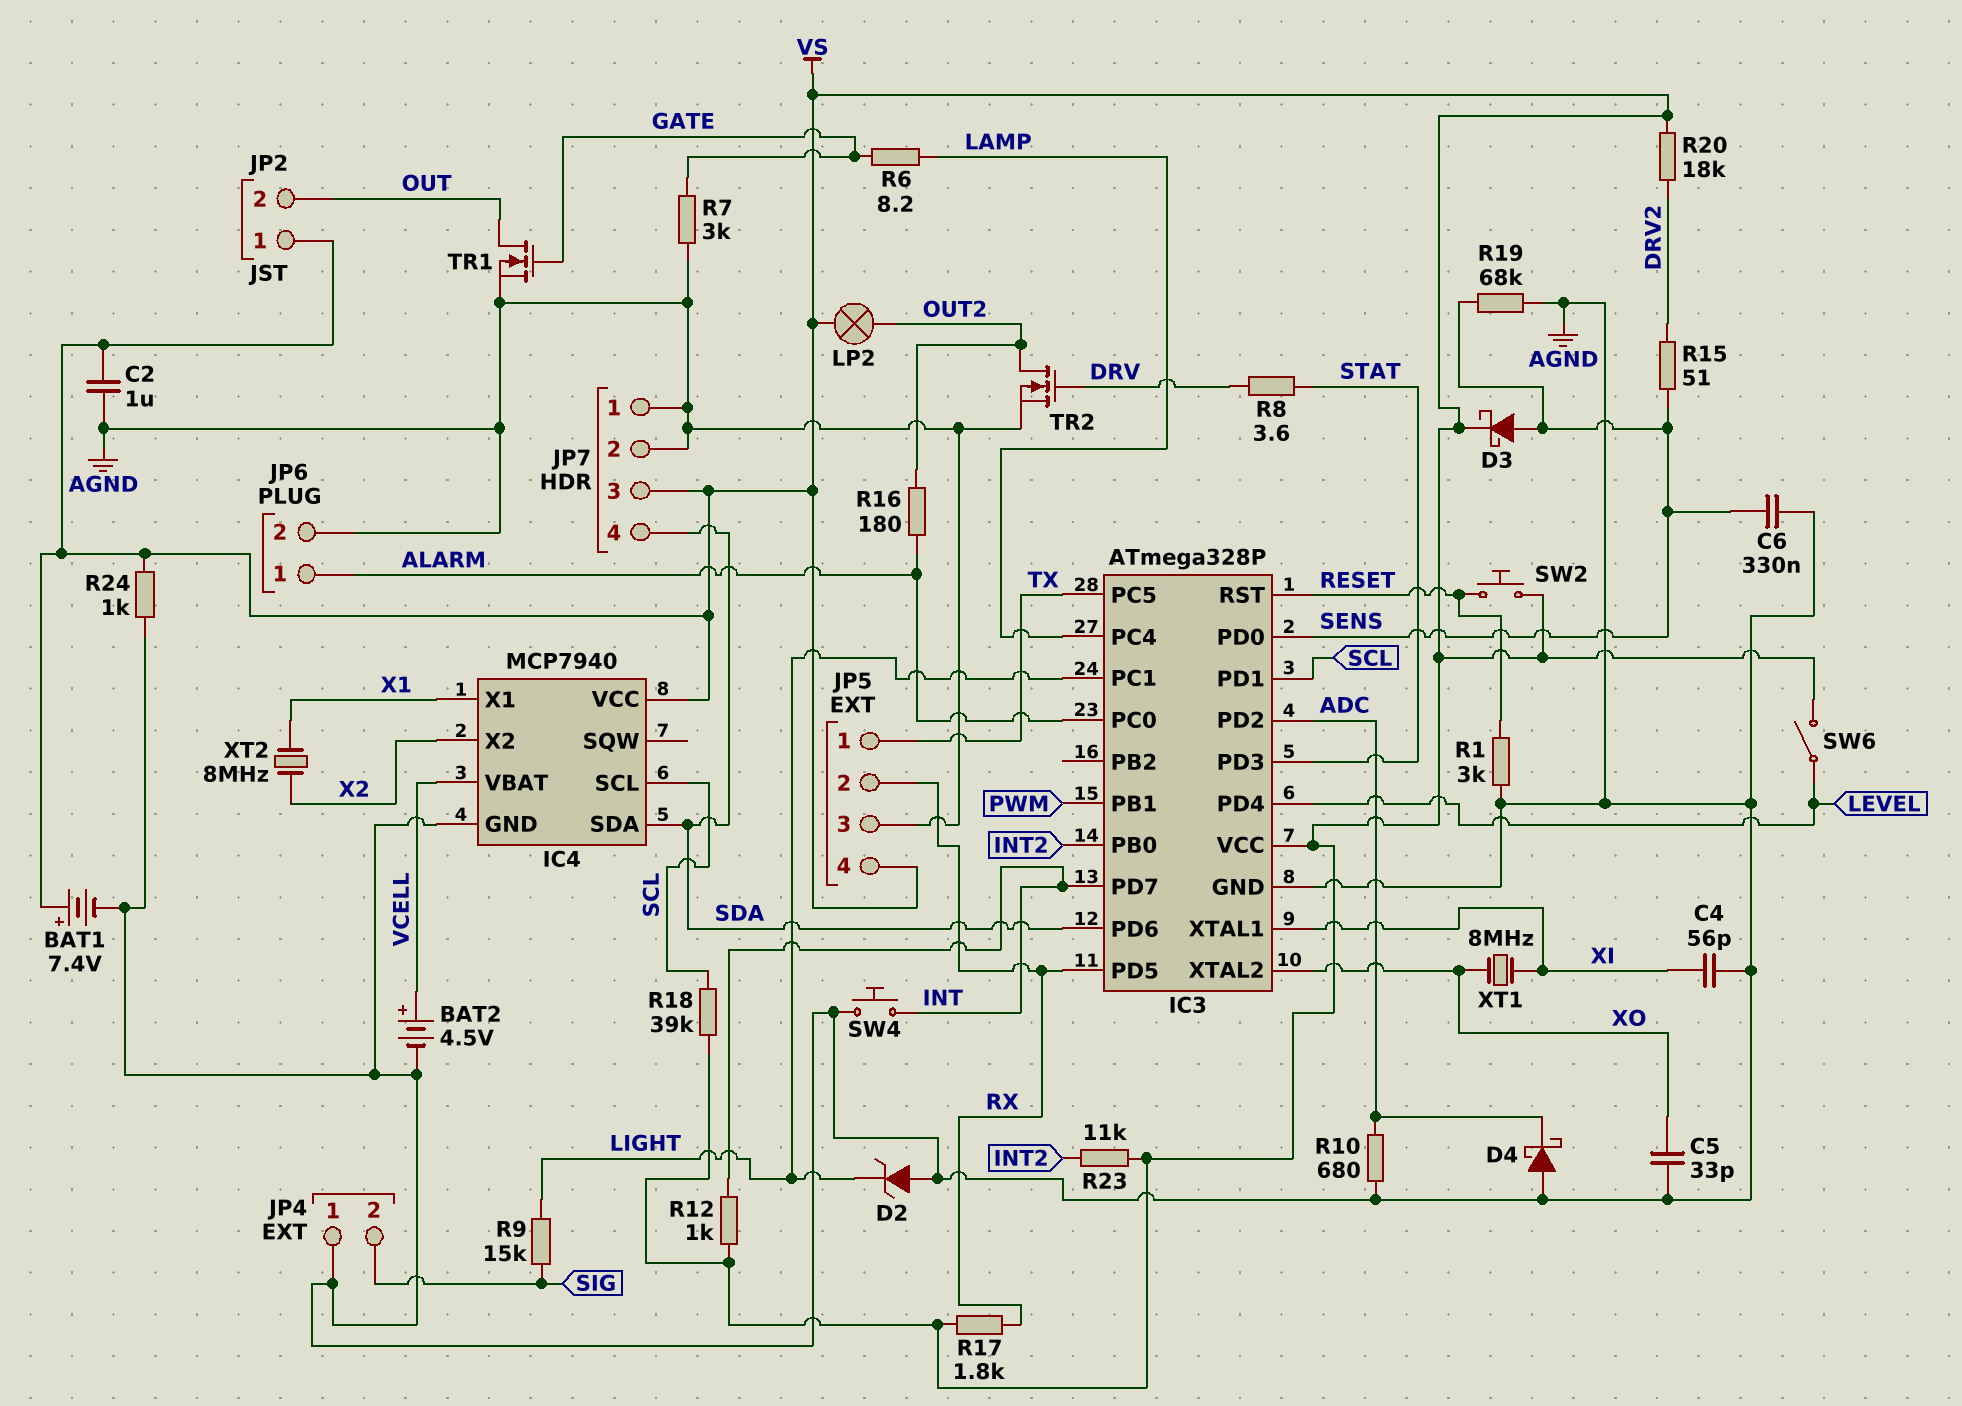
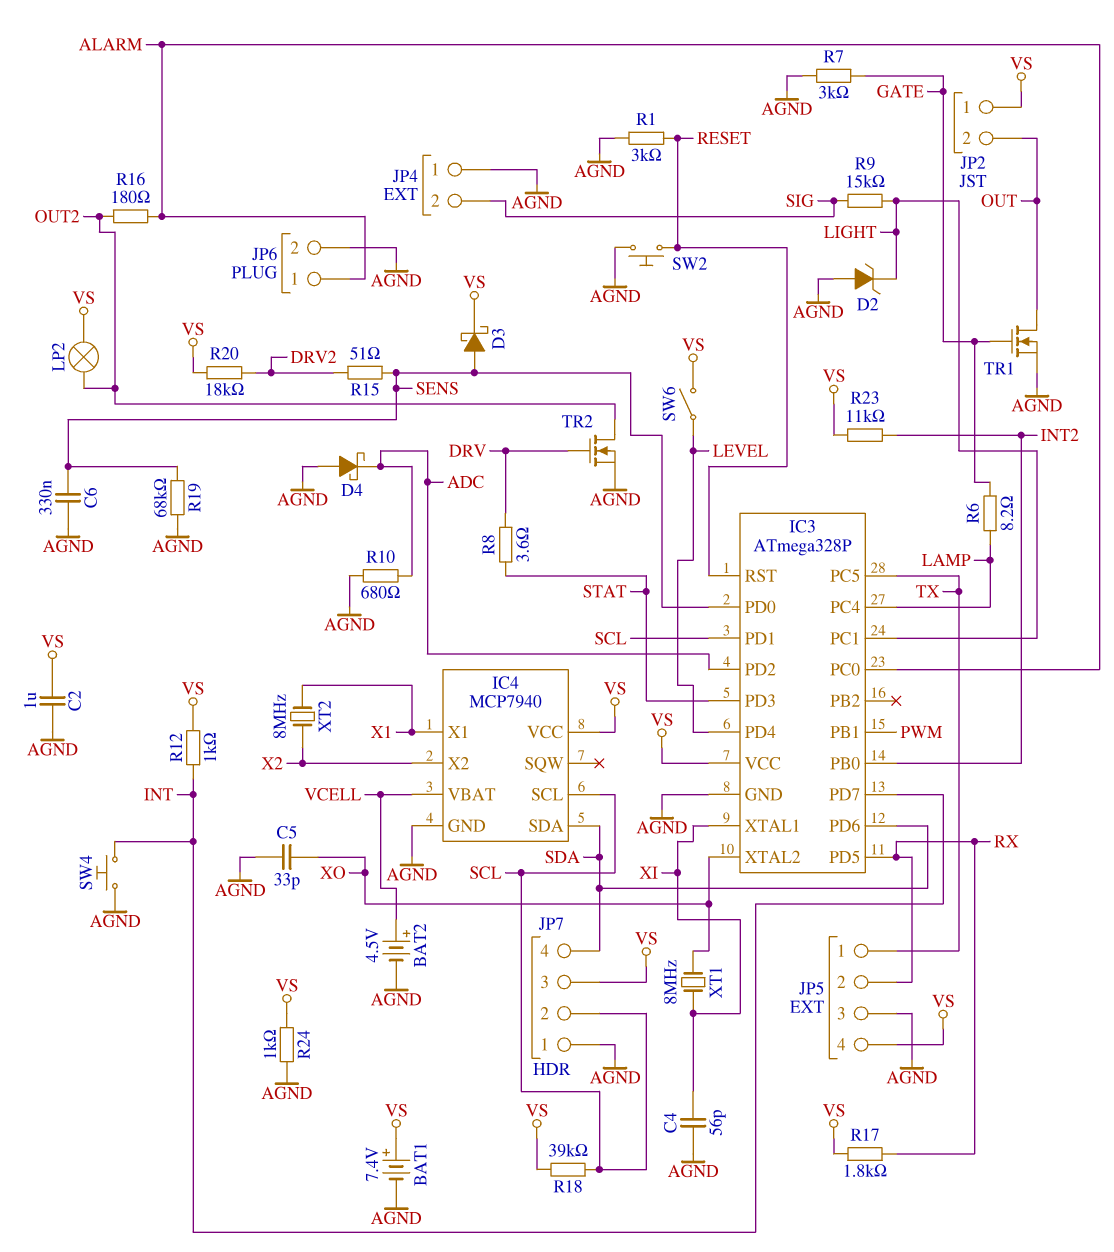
JP7 pin 2: AGND -> SCL
SW2: button (RESET, VS) -> button (AGND, RESET)

